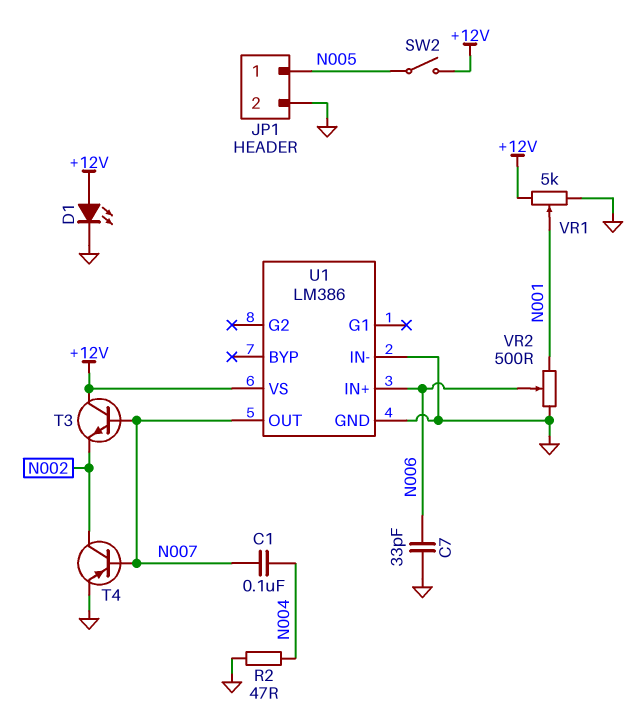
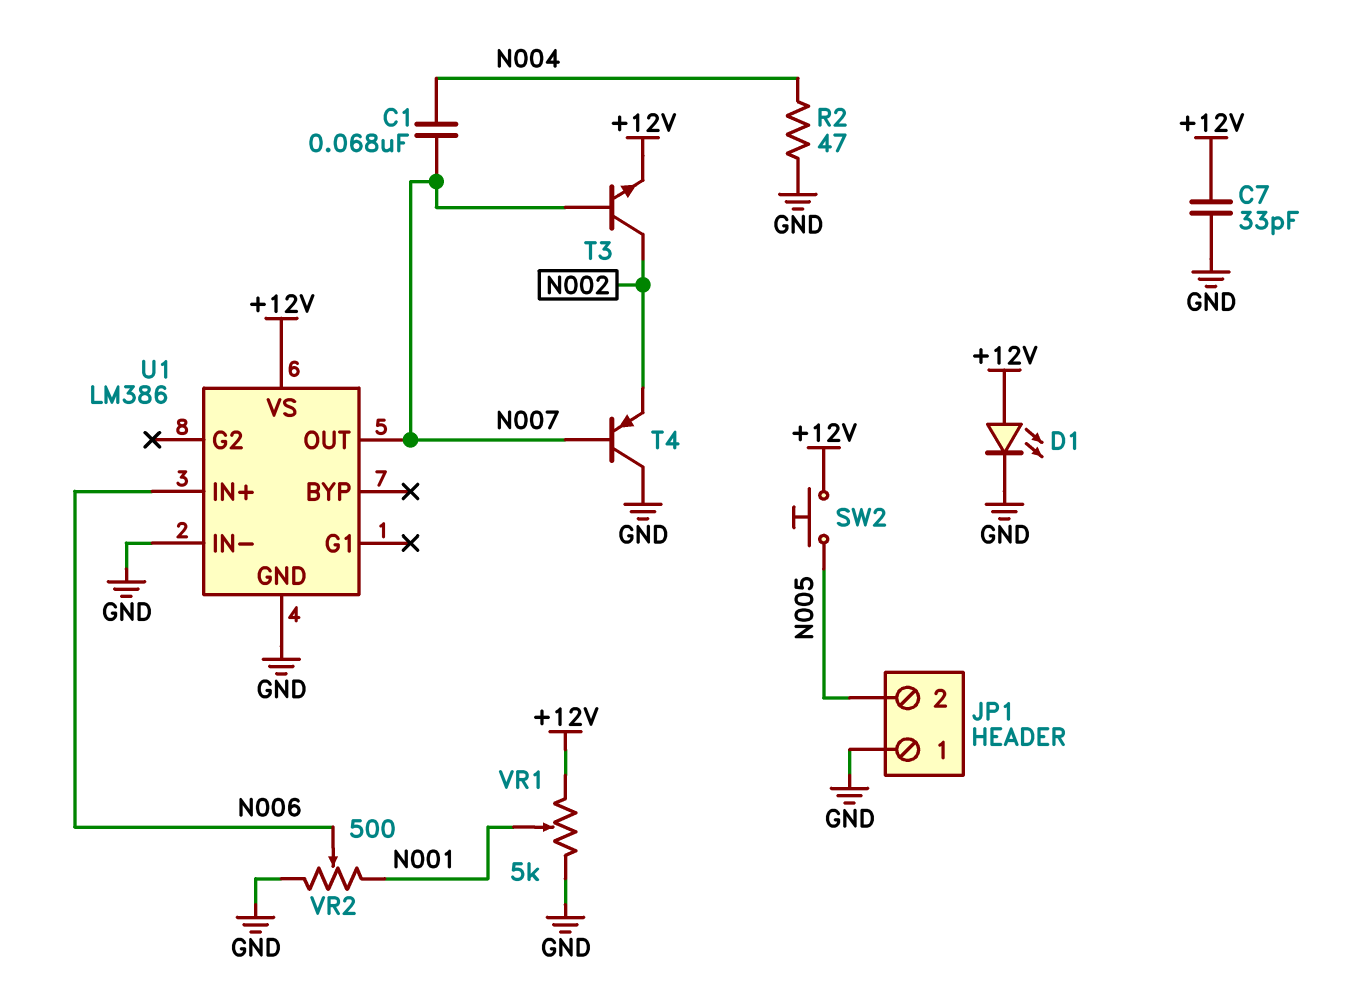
C1: 100nF (N004, N007) -> 68nF (N004, N007)
C7: 33pF (GND, N006) -> 33pF (+12V, GND)
JP1 pin 1: N005 -> GND
JP1 pin 2: GND -> N005
SW2: switch (+12V, N005) -> button (+12V, N005)
T3: NPN (B N007, C +12V, E N002) -> NPN (B N007, C N002, E +12V)
T4: PNP (B N007, C N002, E GND) -> PNP (B N007, C GND, E N002)

